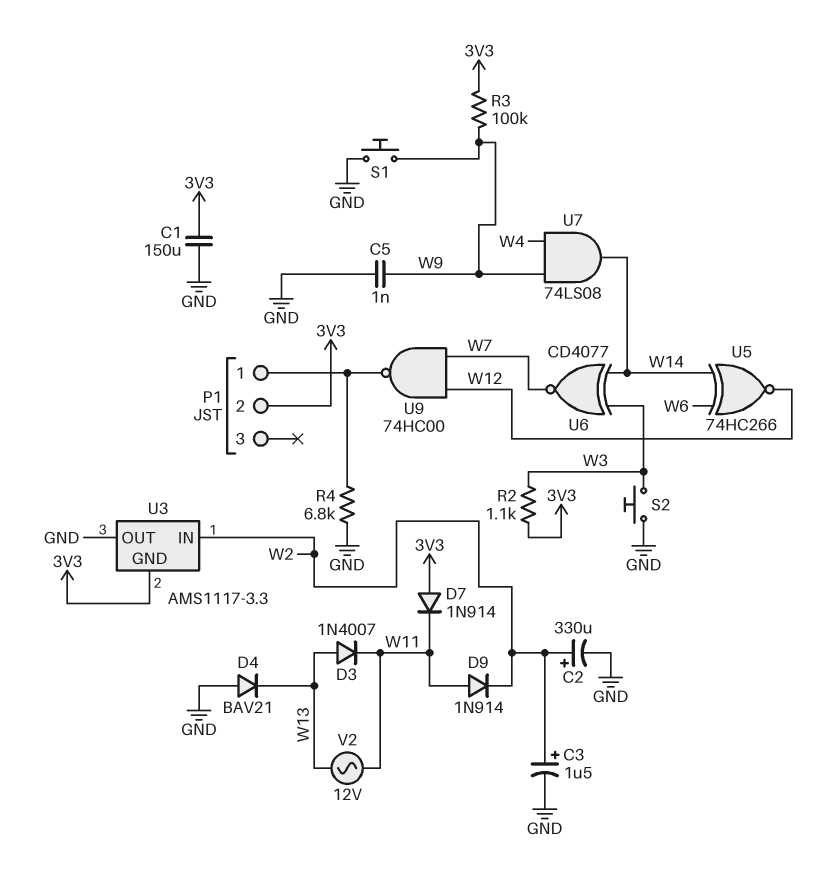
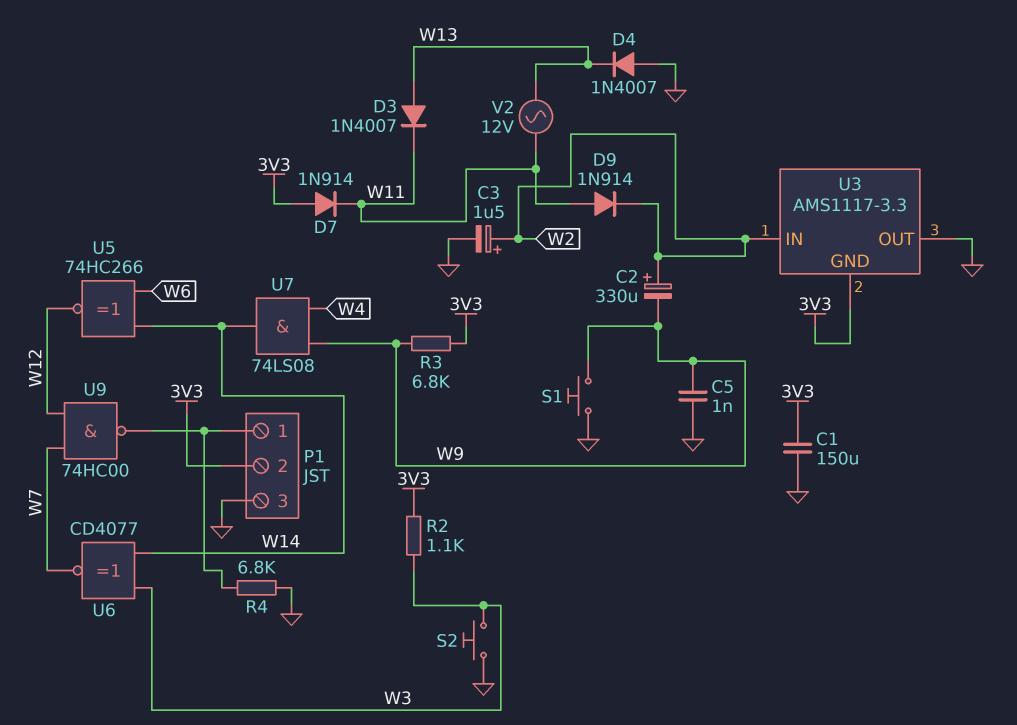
C2: 330uF (plus W2, minus GND) -> 330uF (plus W2, minus W9)
D4: diode BAV21 (A GND, K W13) -> diode 1N4007 (A GND, K W13)
P1 pin 3: none -> GND
R3: 100k (3V3, W9) -> 6.8k (3V3, W9)

